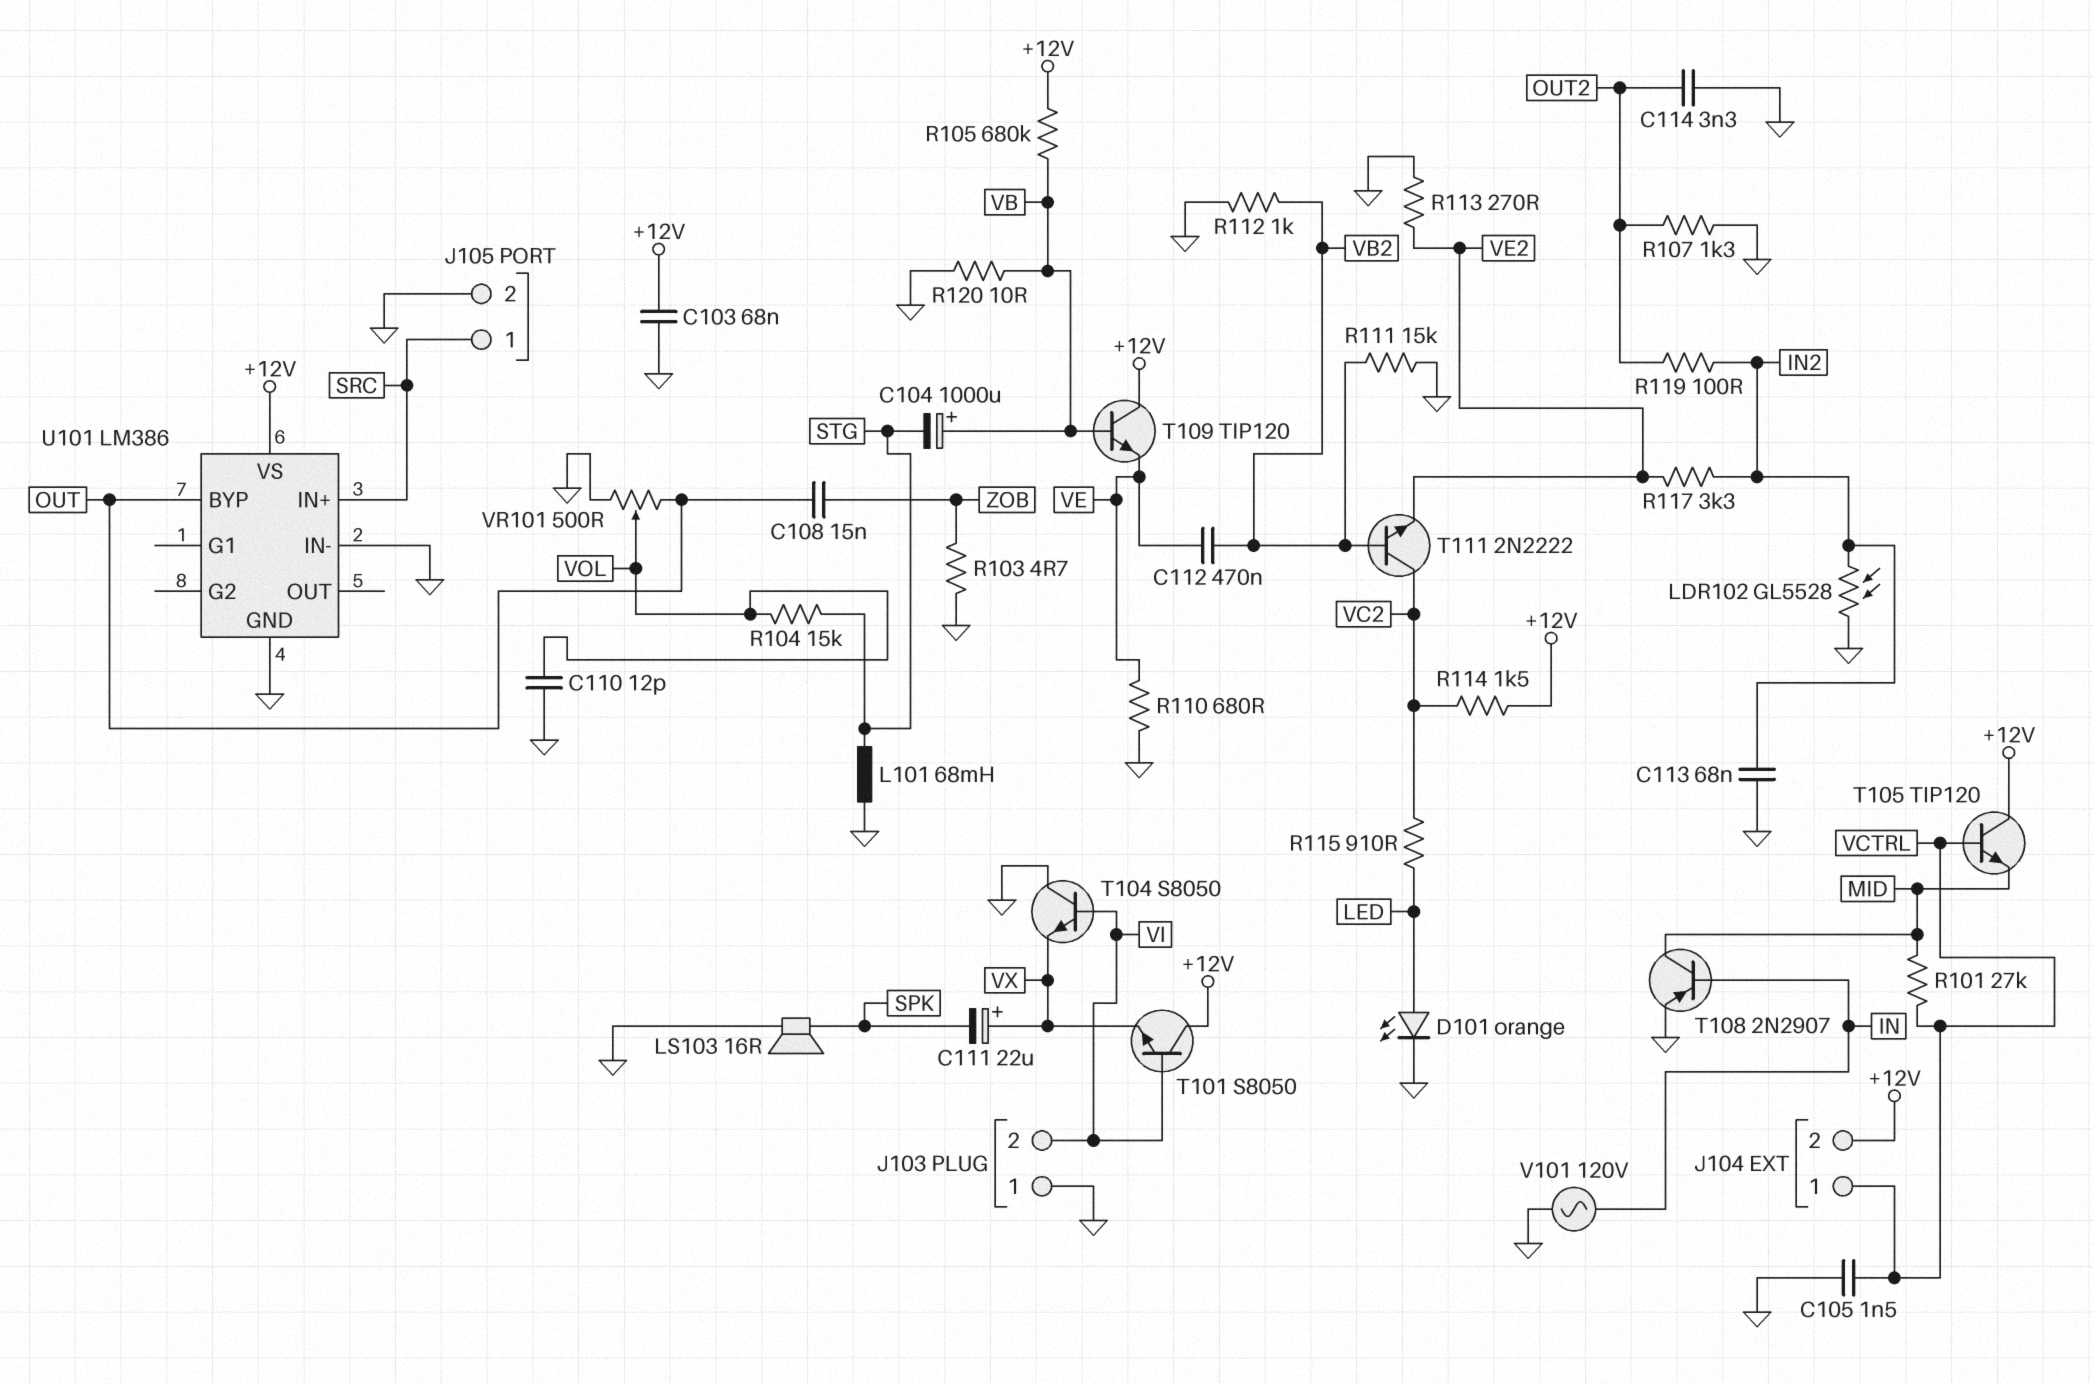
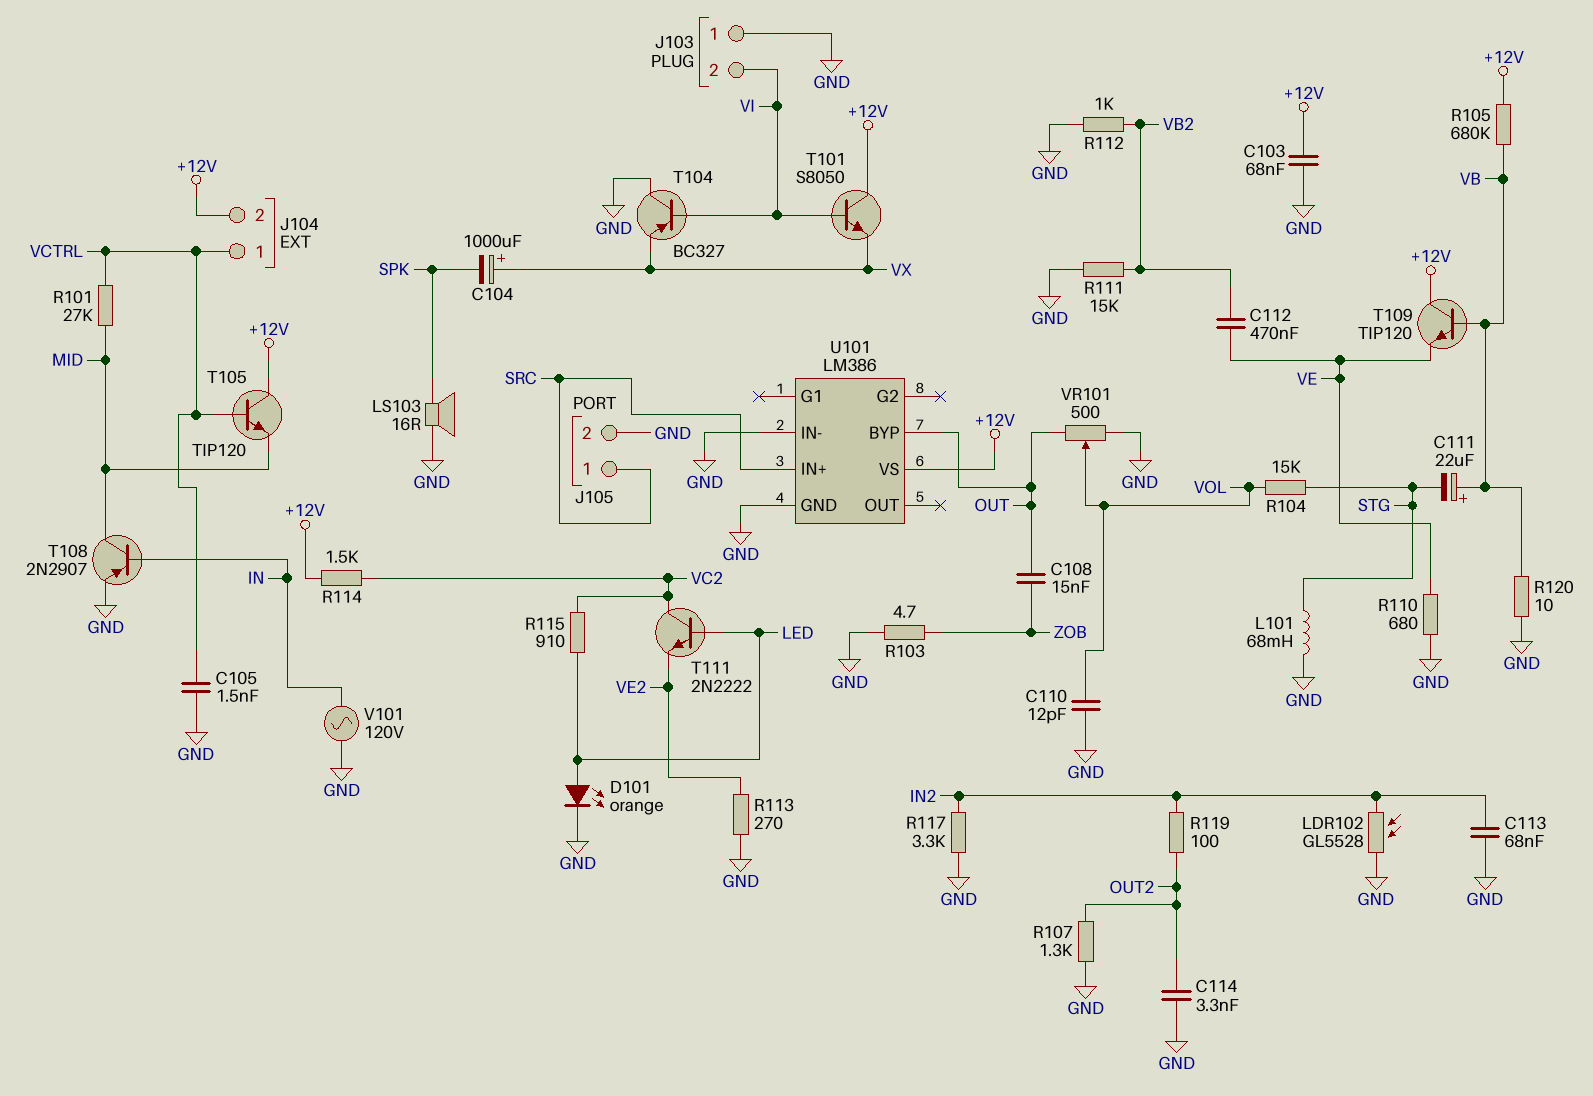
C104: 1000uF (plus VB, minus STG) -> 1000uF (plus VX, minus SPK)
C111: 22uF (plus VX, minus SPK) -> 22uF (plus VB, minus STG)
R117: 3.3k (IN2, VE2) -> 3.3k (GND, IN2)
T104: NPN S8050 (B VI, C GND, E VX) -> PNP BC327 (B VI, C GND, E VX)
T111: NPN 2N2222 (B VB2, C VC2, E VE2) -> NPN 2N2222 (B LED, C VC2, E VE2)

